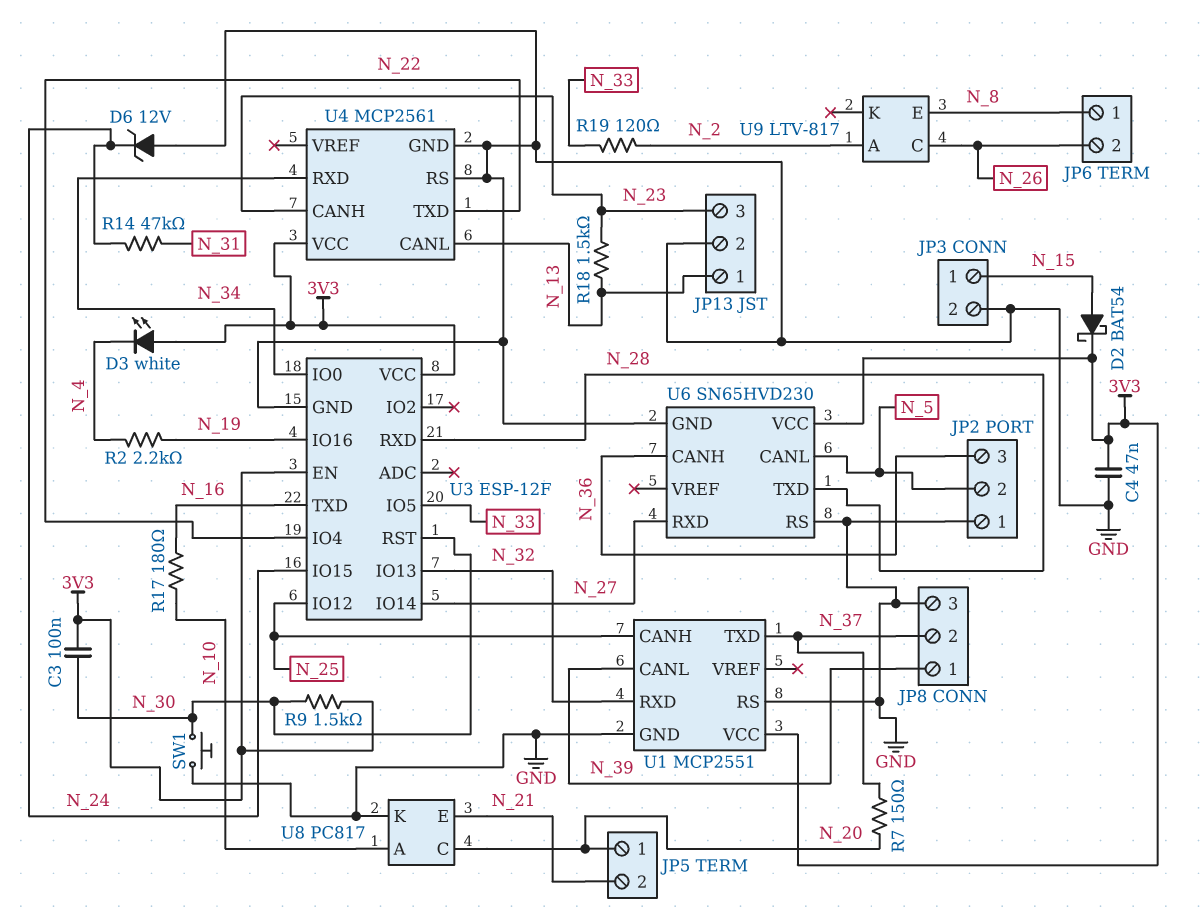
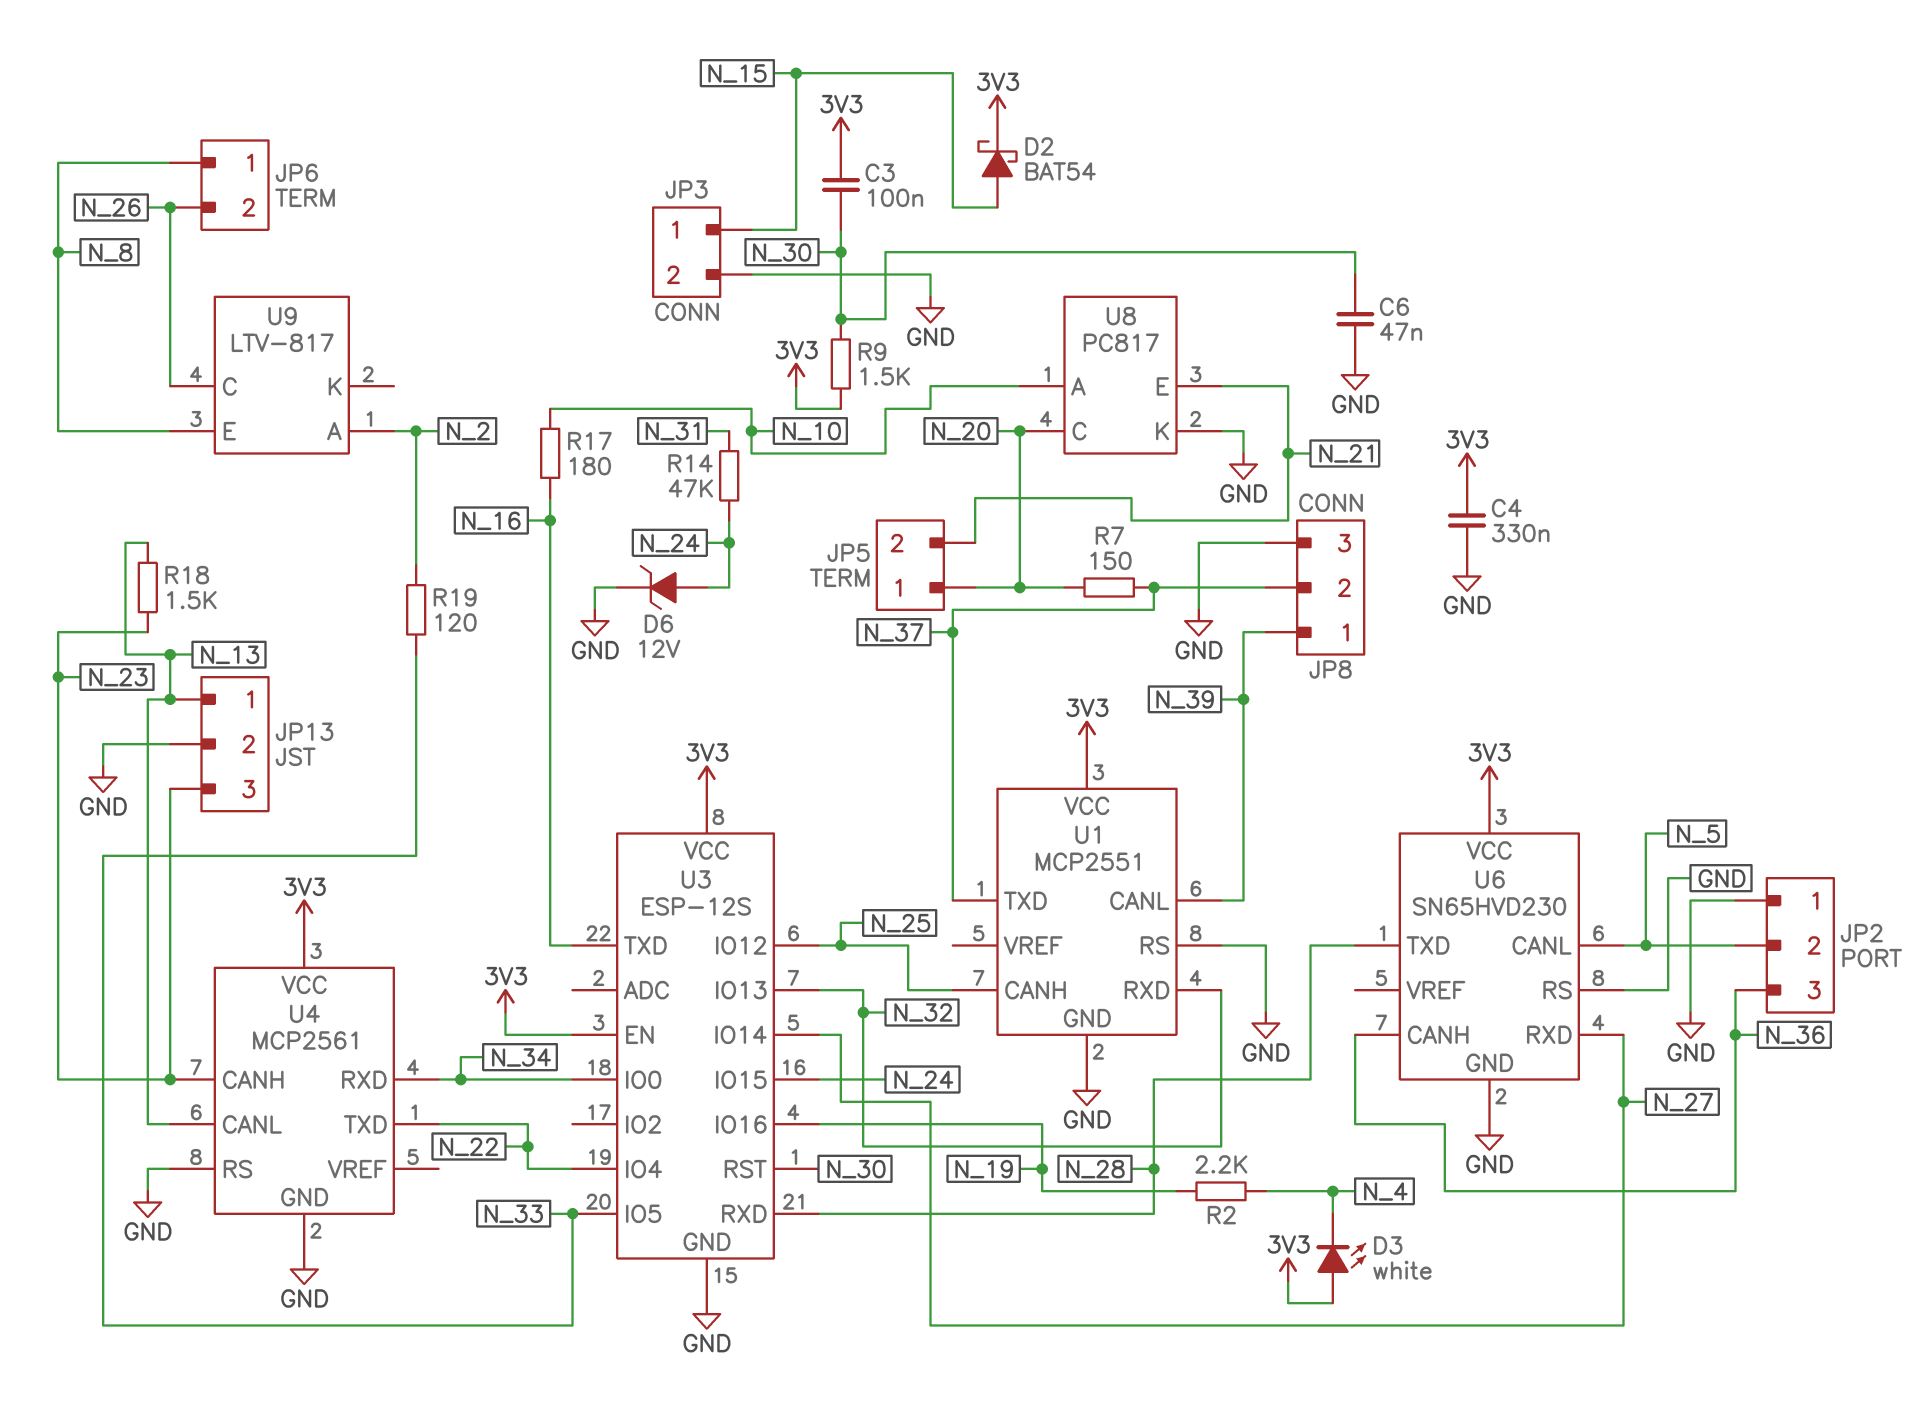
C4: 47nF (3V3, GND) -> 330nF (3V3, GND)
C6: none -> 47nF (GND, N_30)
D6: zener 12V (A GND, K N_24) -> zener 12V (A N_24, K GND)
SW1: button (GND, N_30) -> none
U3: ESP-12F -> ESP-12S

